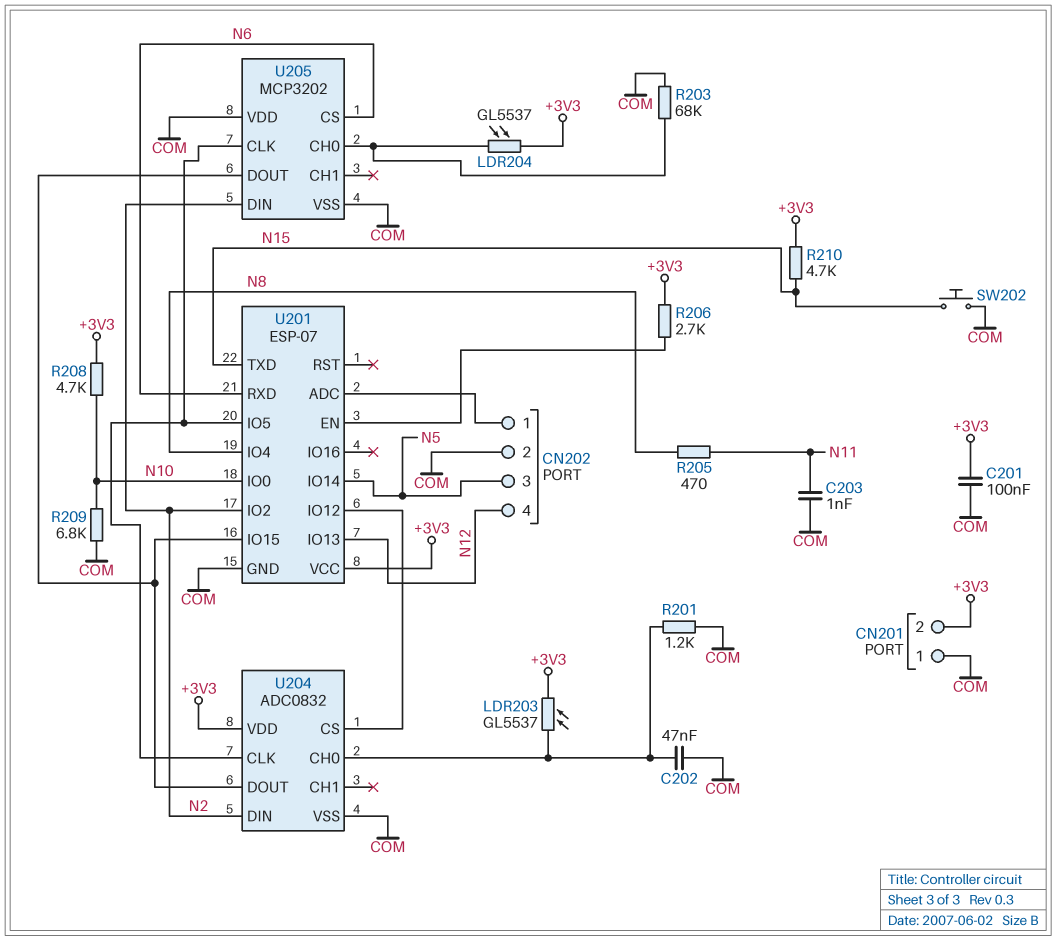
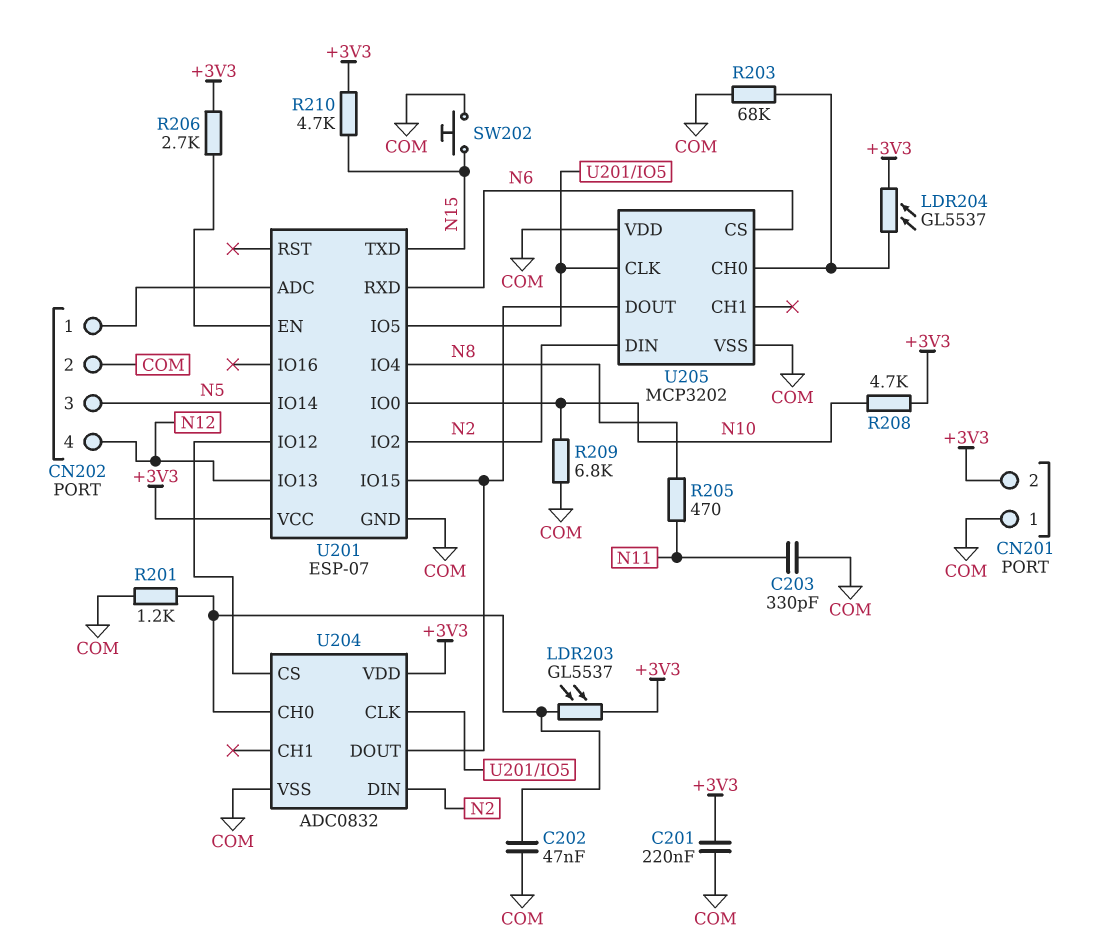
C201: 100nF (+3V3, COM) -> 220nF (+3V3, COM)
C203: 1nF (COM, N11) -> 330pF (COM, N11)

